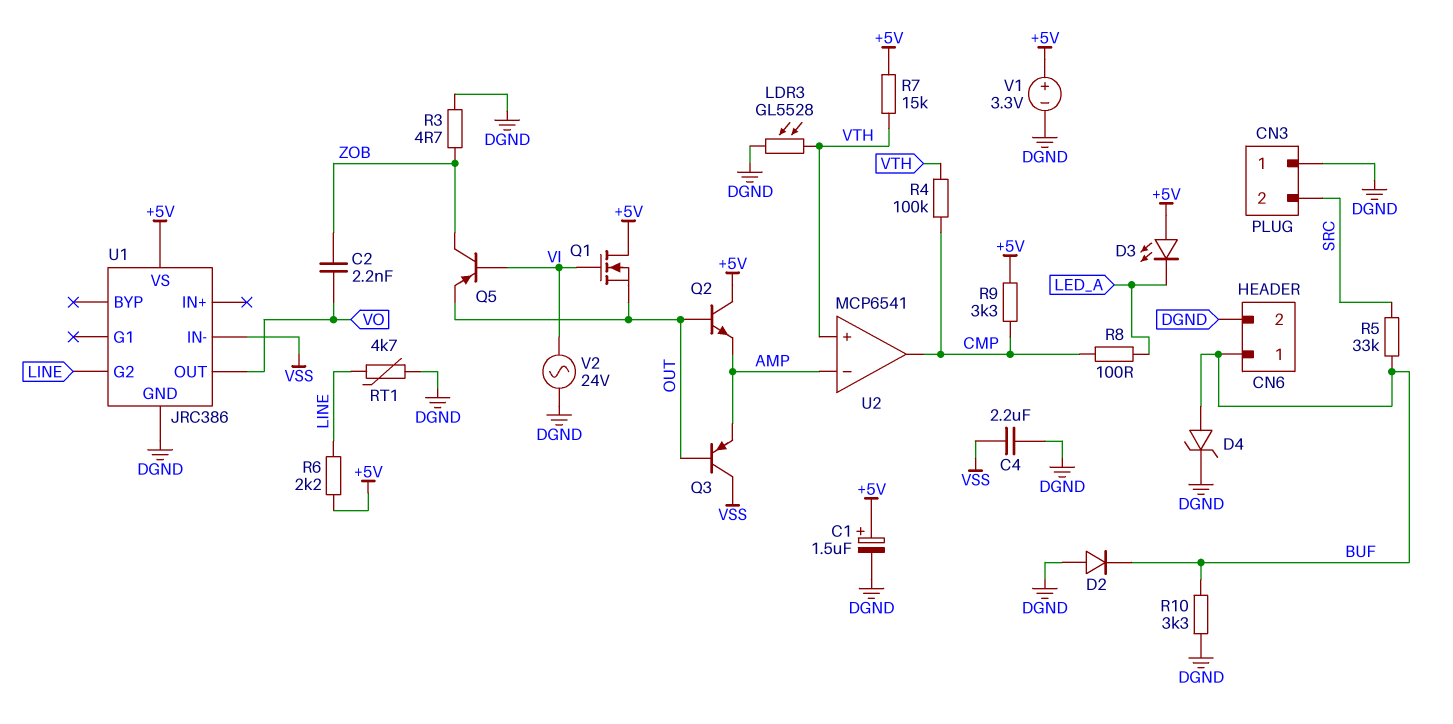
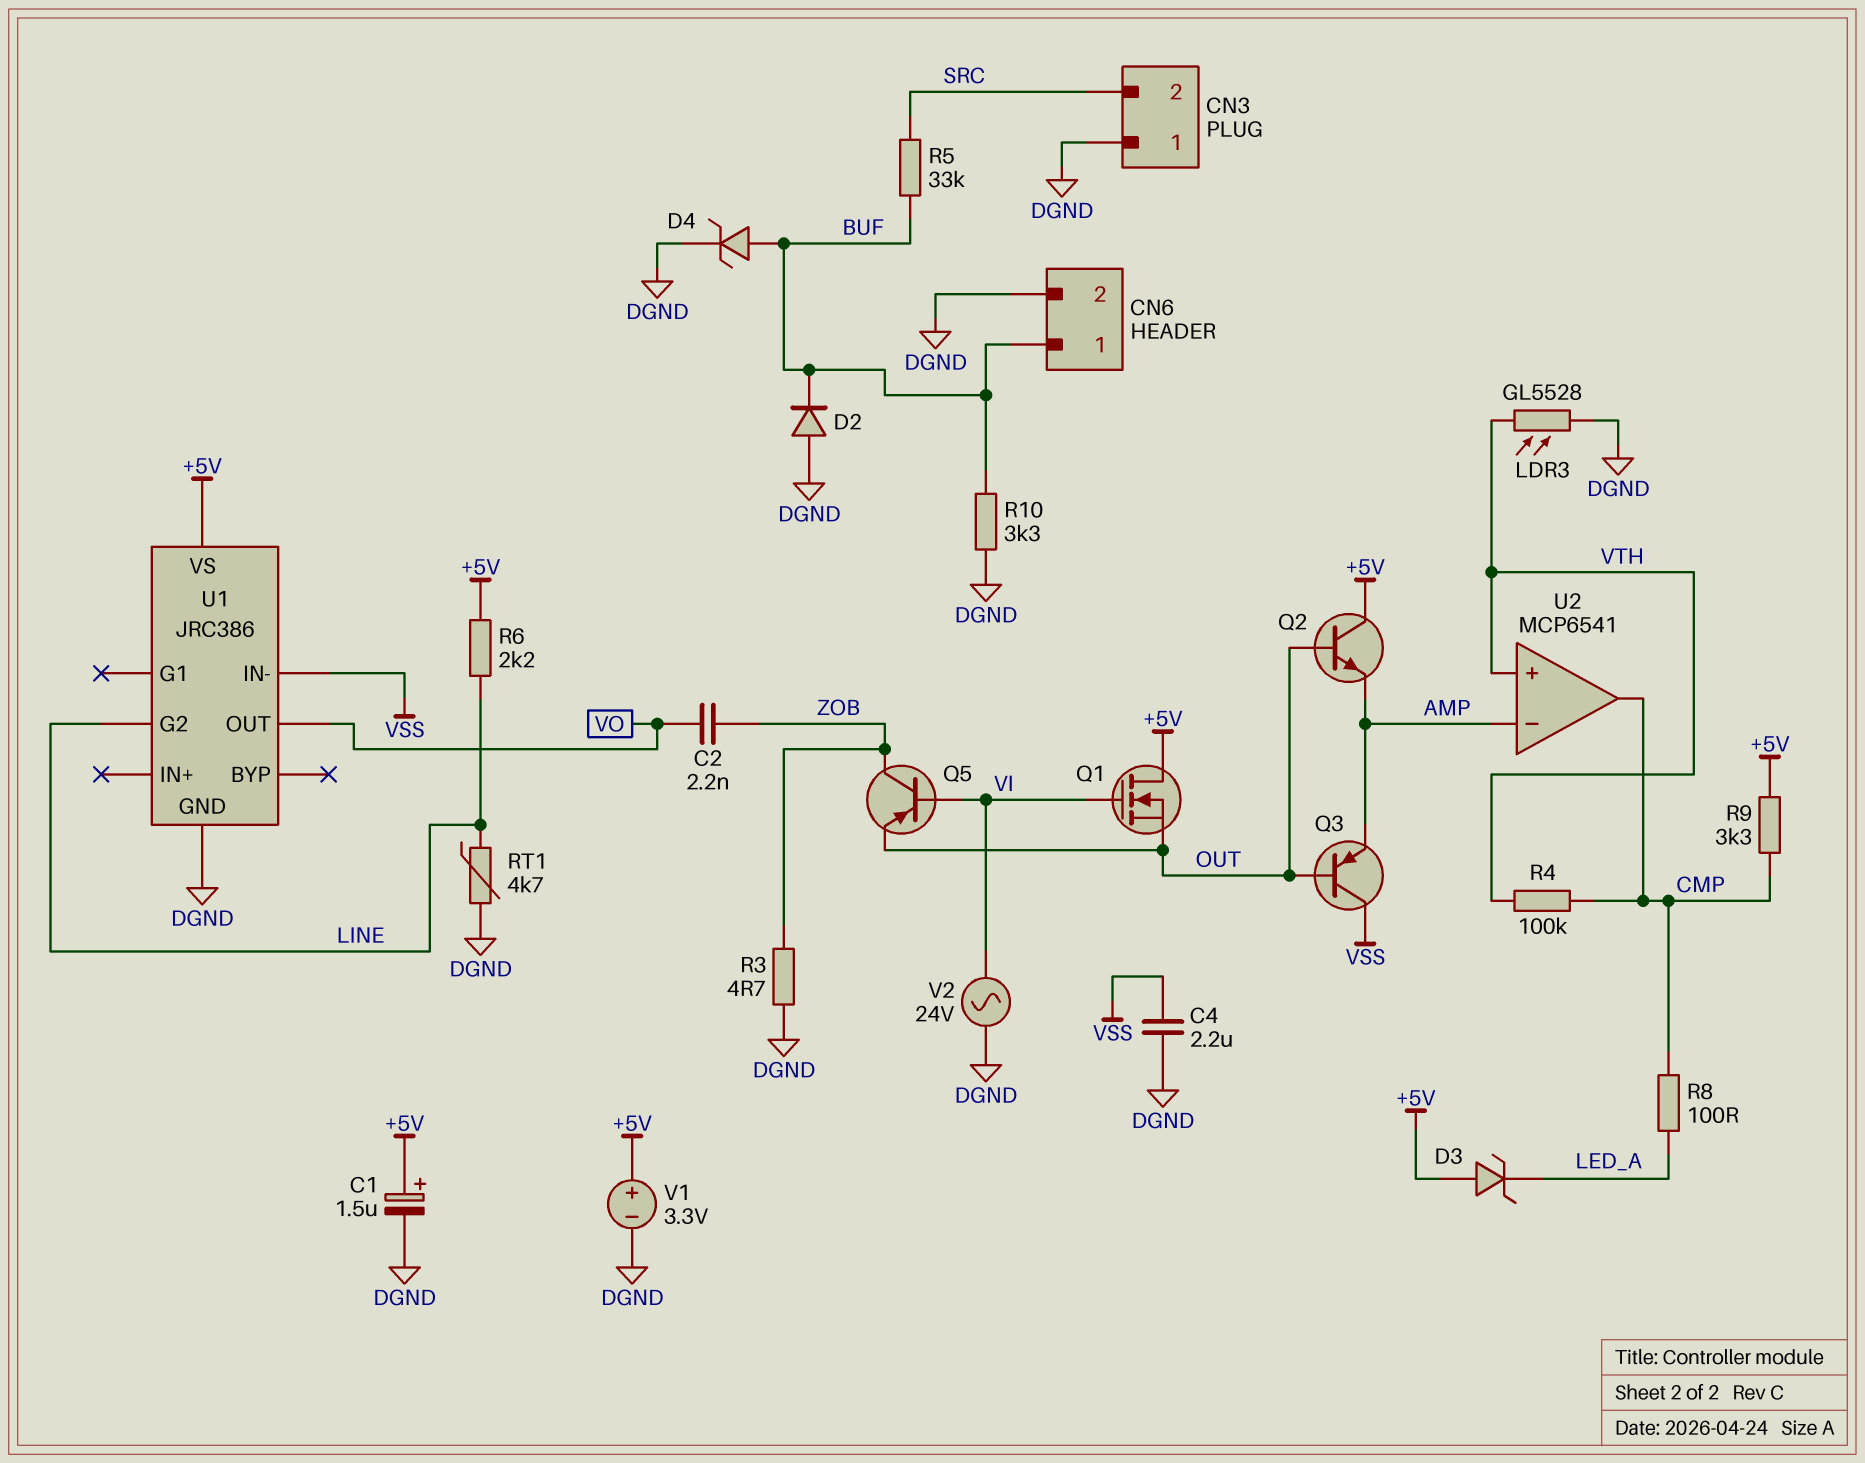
D3: LED (A +5V, K LED_A) -> zener (A +5V, K LED_A)
R7: 15k (+5V, VTH) -> none

